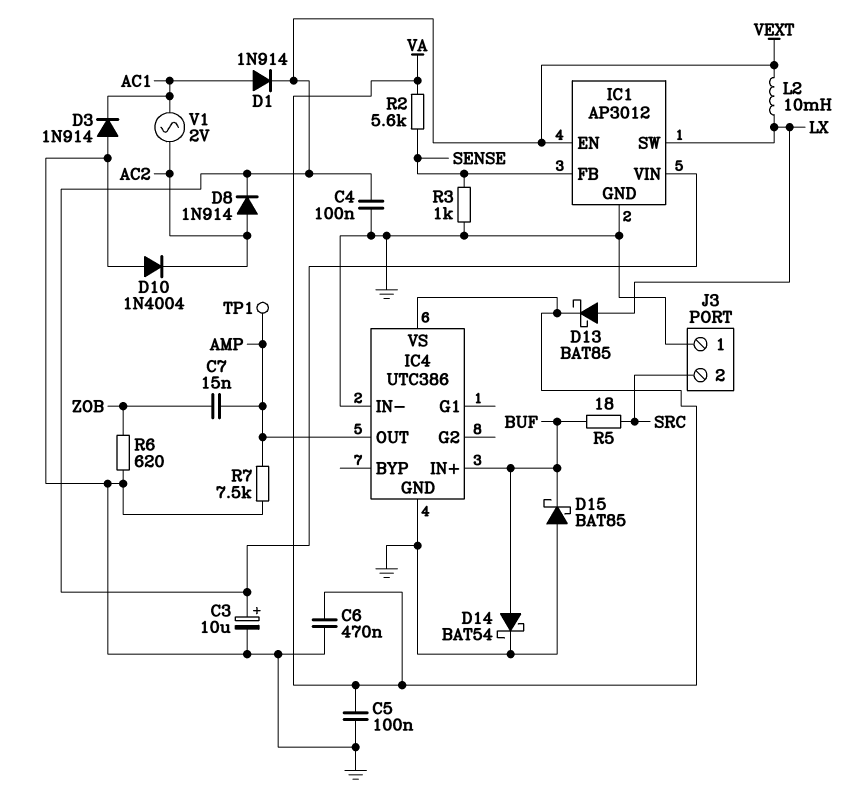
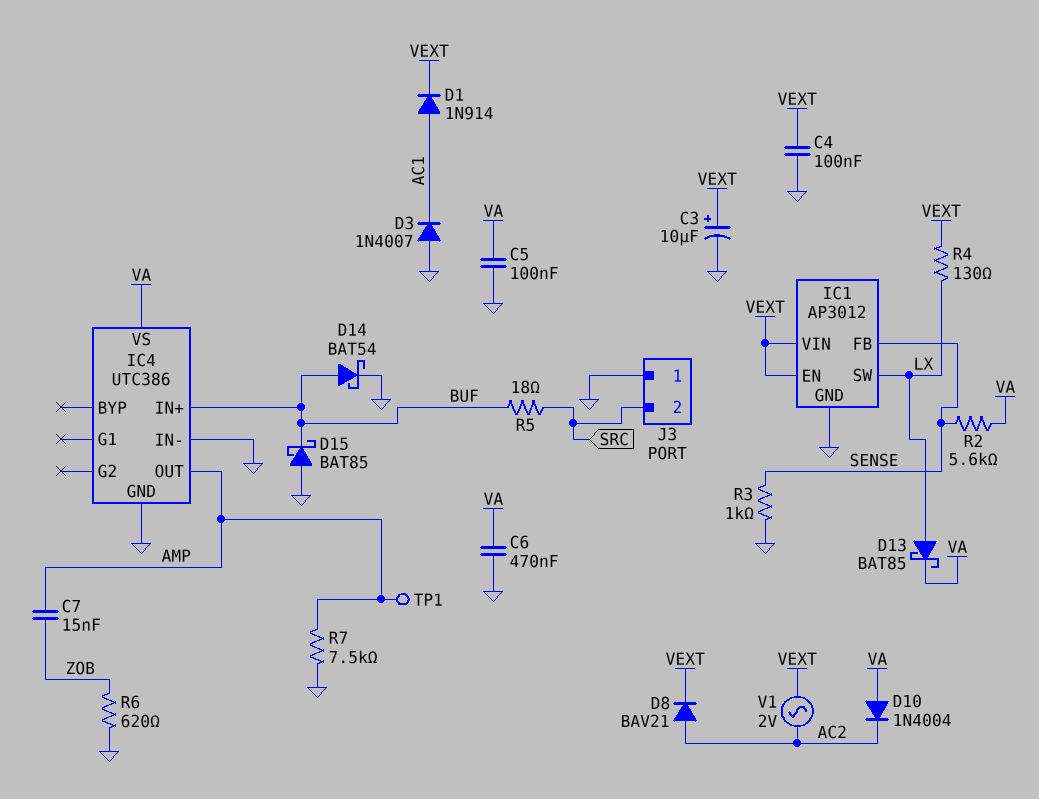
D3: diode 1N914 (A GND, K AC1) -> diode 1N4007 (A GND, K AC1)
D8: diode 1N914 (A AC2, K VEXT) -> diode BAV21 (A AC2, K VEXT)
D10: diode 1N4004 (A GND, K AC2) -> diode 1N4004 (A VA, K AC2)
L2: 10mH (LX, VEXT) -> none
R4: none -> 130 (LX, VEXT)
V1: AC 2V (AC1, AC2) -> AC 2V (AC2, VEXT)

